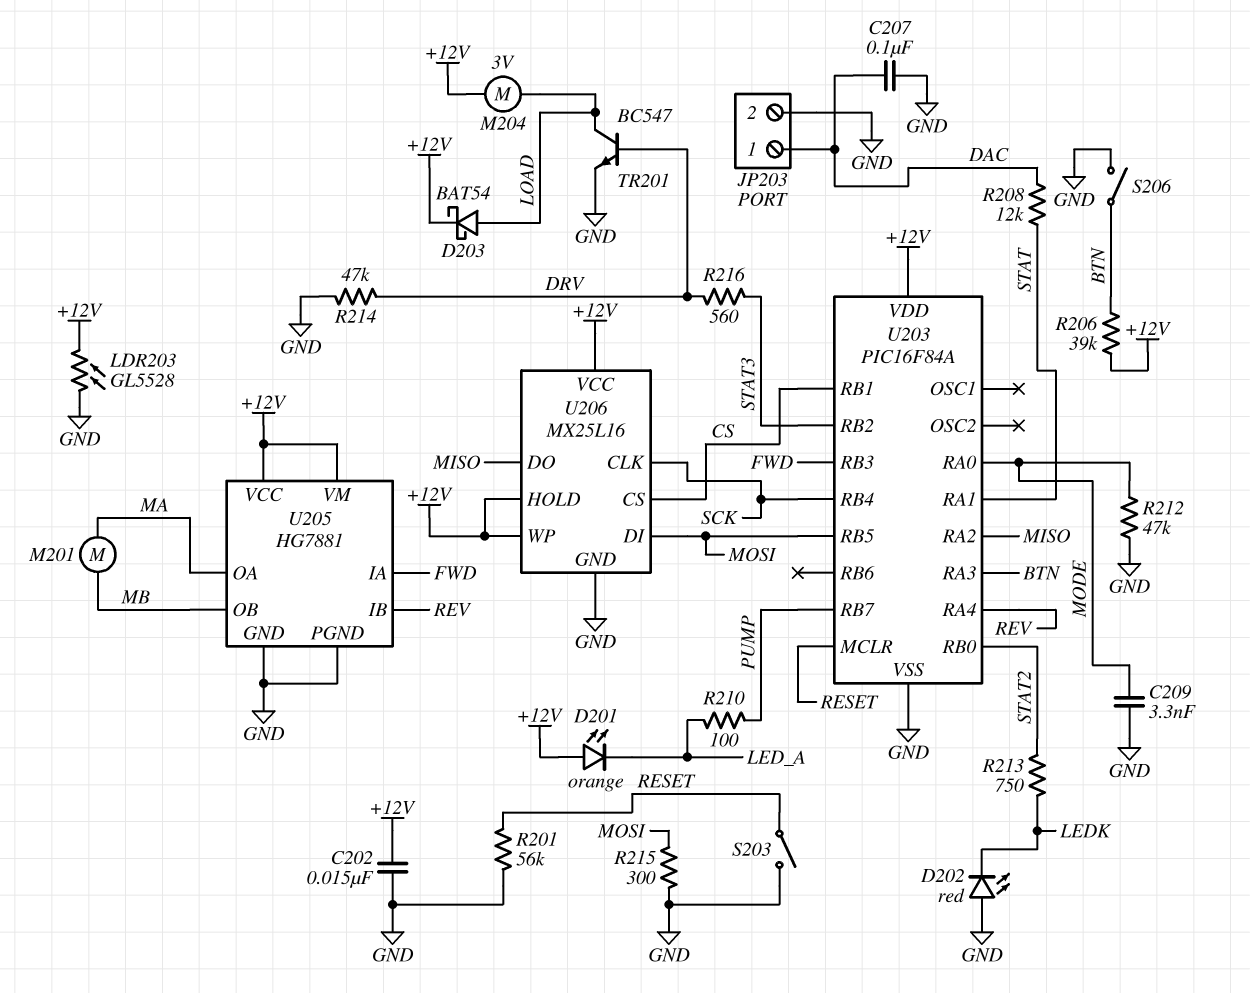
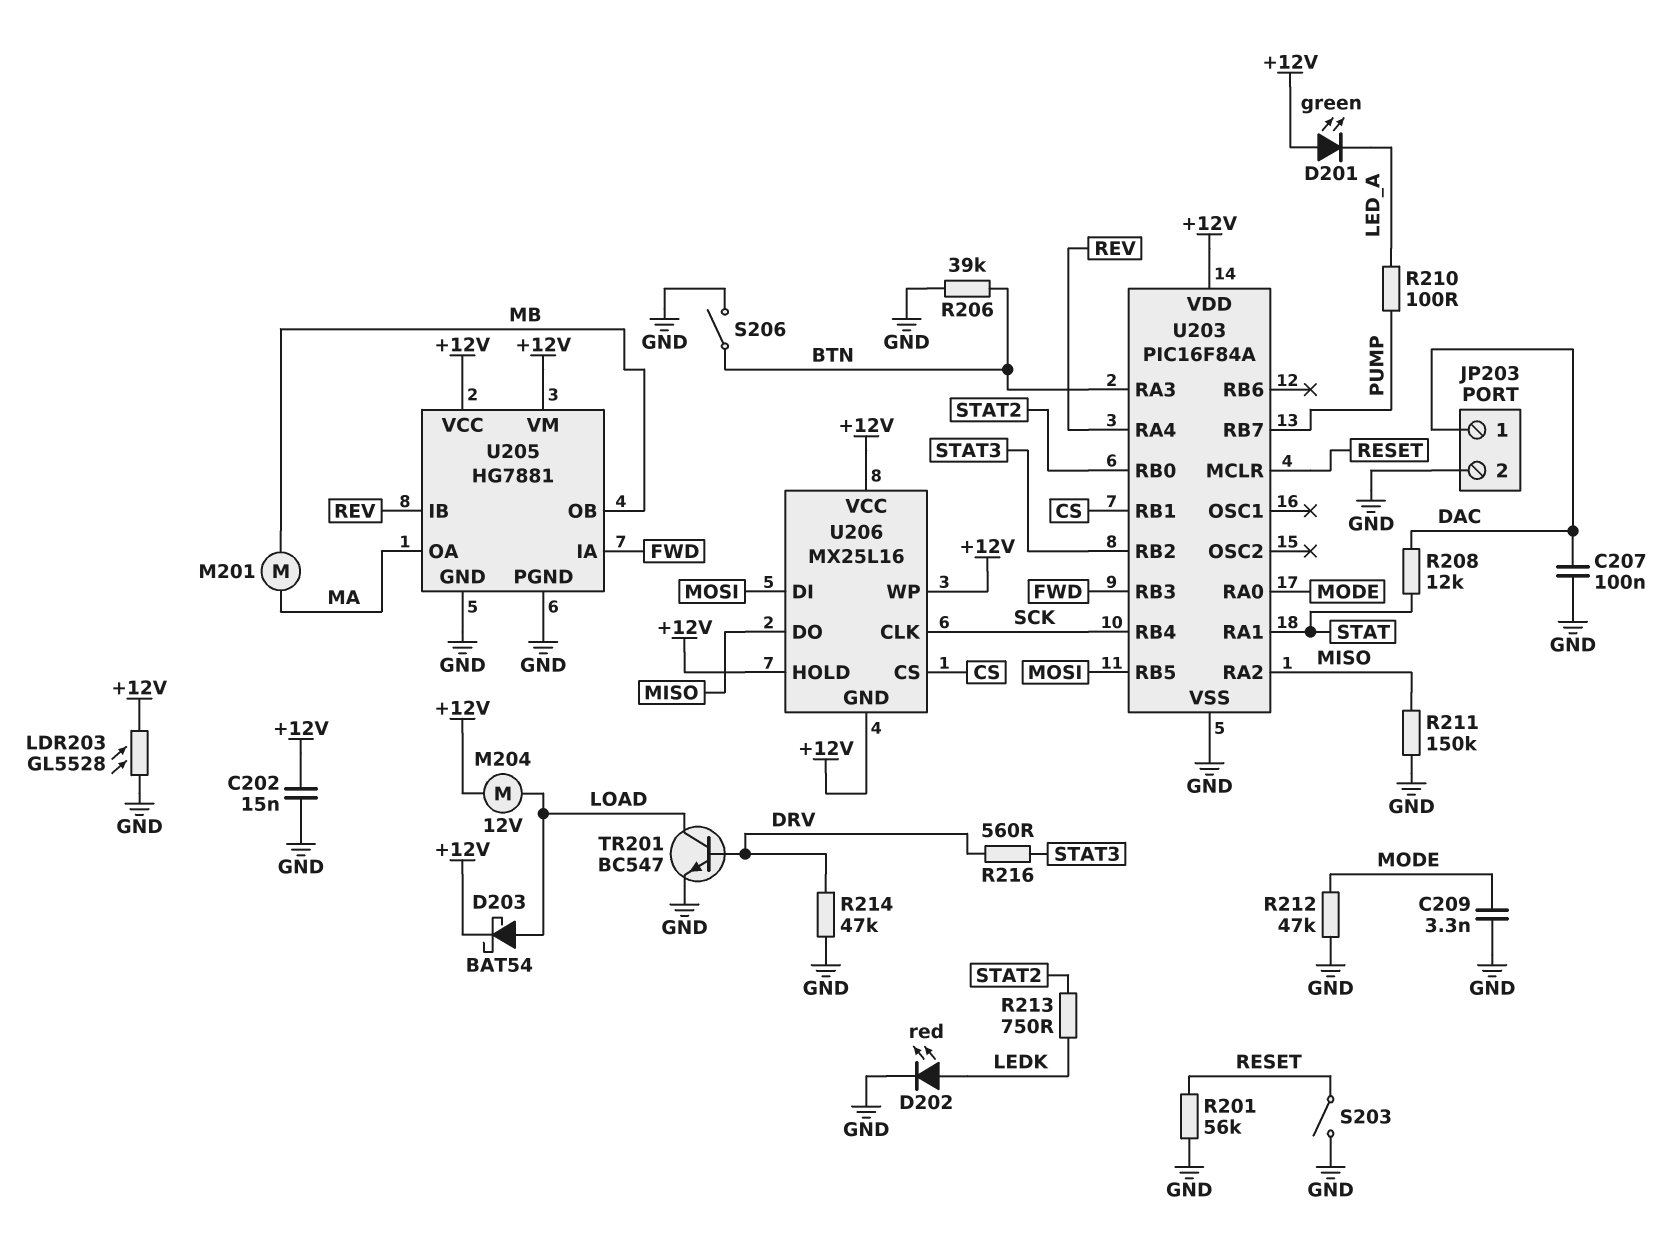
D201: LED orange (A +12V, K LED_A) -> LED green (A +12V, K LED_A)
D202: LED red (A GND, K LEDK) -> LED red (A LEDK, K GND)
M204: motor 3V (+12V, LOAD) -> motor 12V (+12V, LOAD)
R206: 39k (+12V, BTN) -> 39k (BTN, GND)
R211: none -> 150k (GND, MISO)
R215: 300 (GND, MOSI) -> none
U206 pin GND: GND -> +12V

